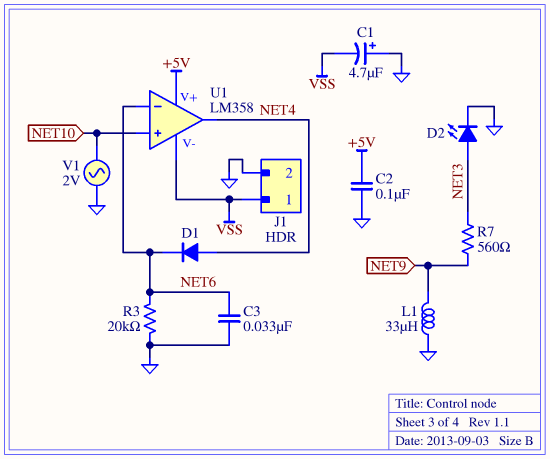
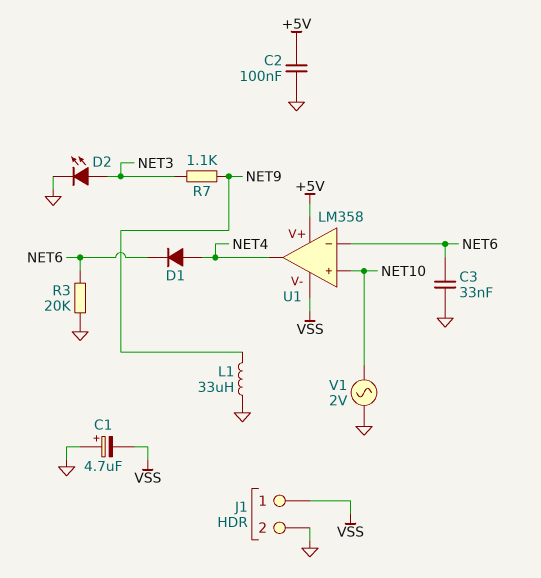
R7: 560 (NET3, NET9) -> 1.1k (NET3, NET9)

